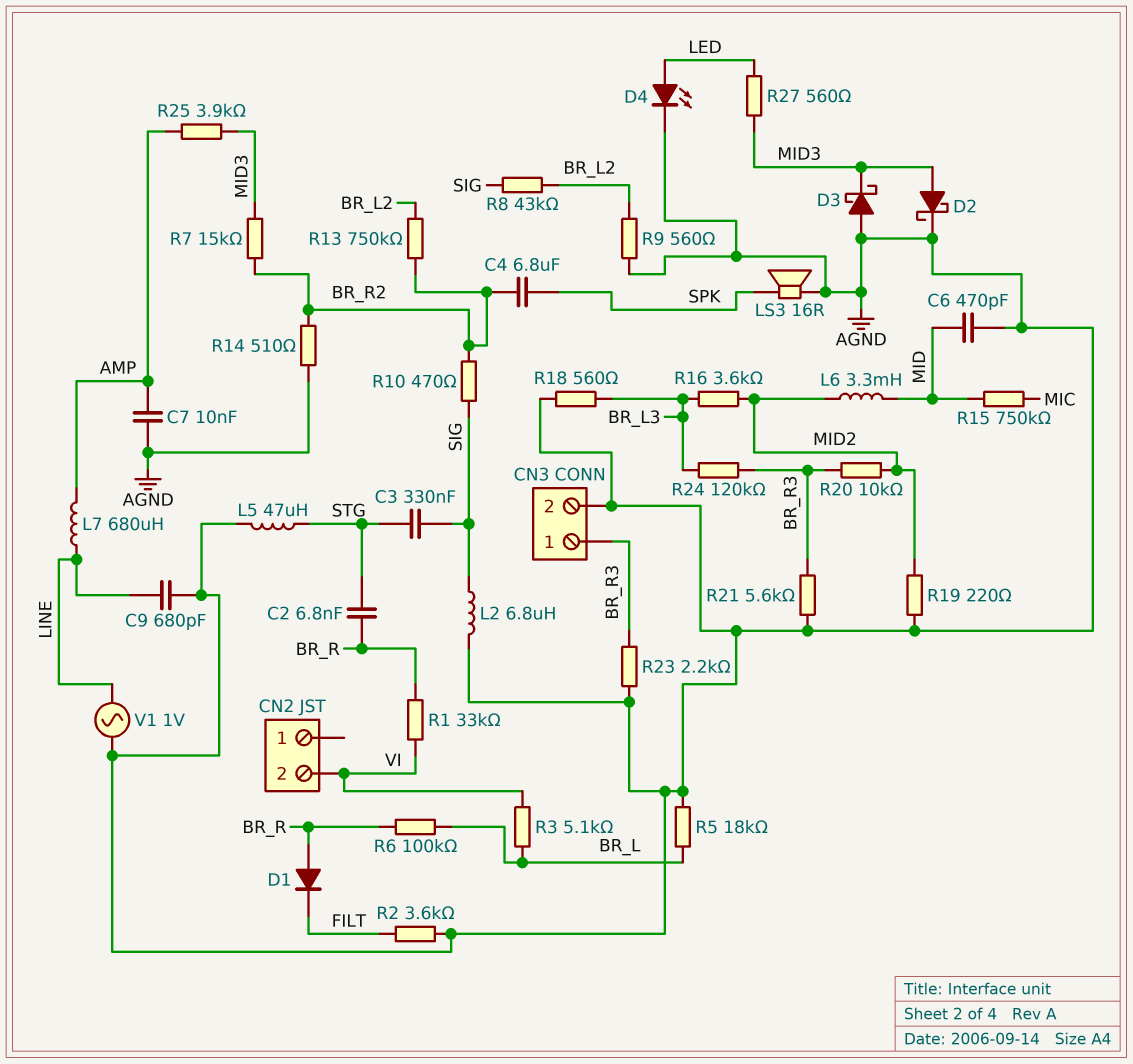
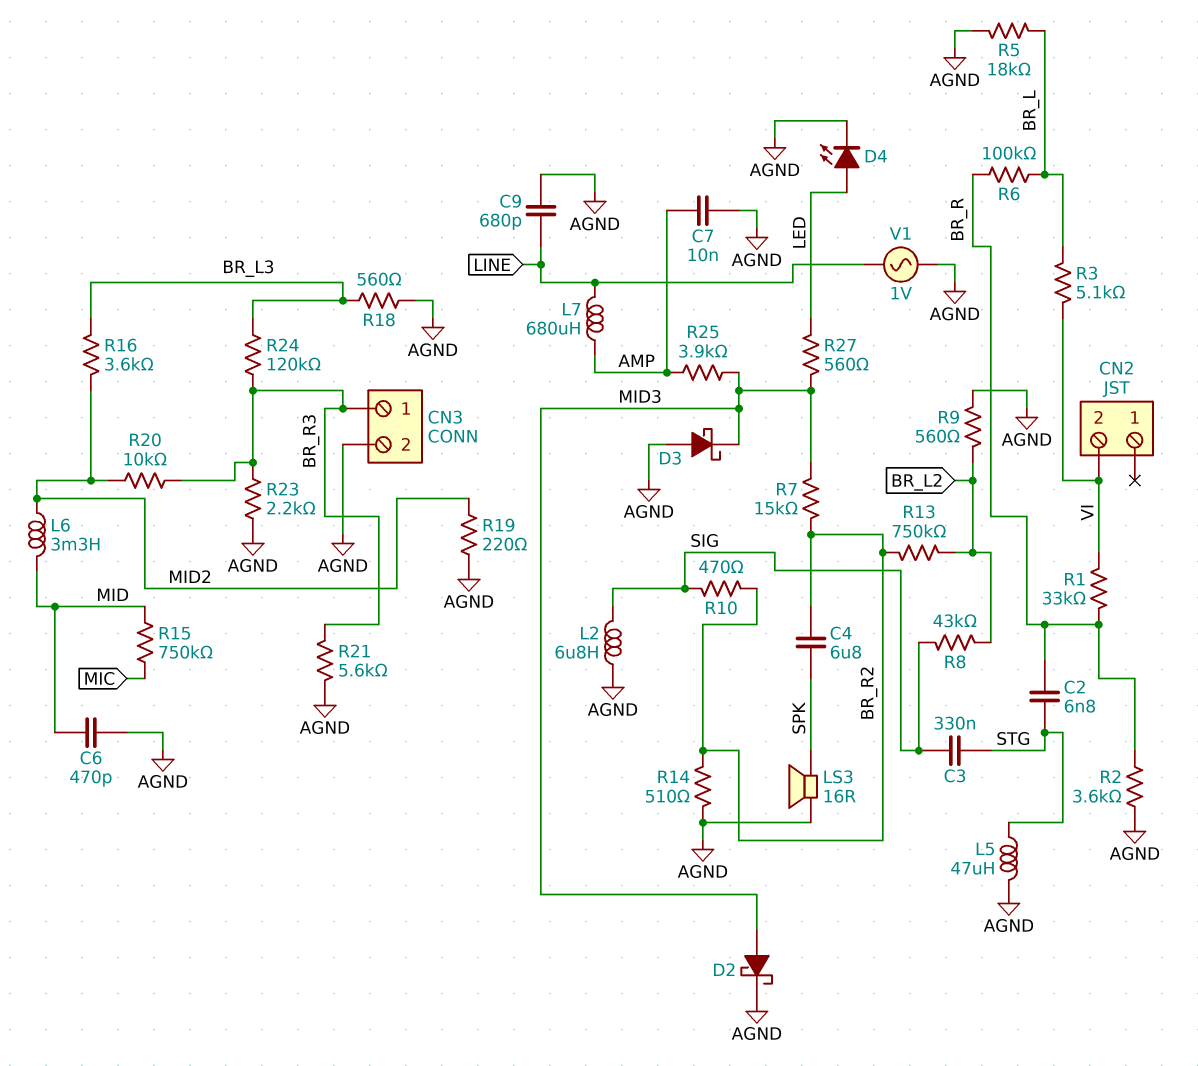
D1: diode (A BR_R, K FILT) -> none
R2: 3.6k (AGND, FILT) -> 3.6k (AGND, BR_R)

